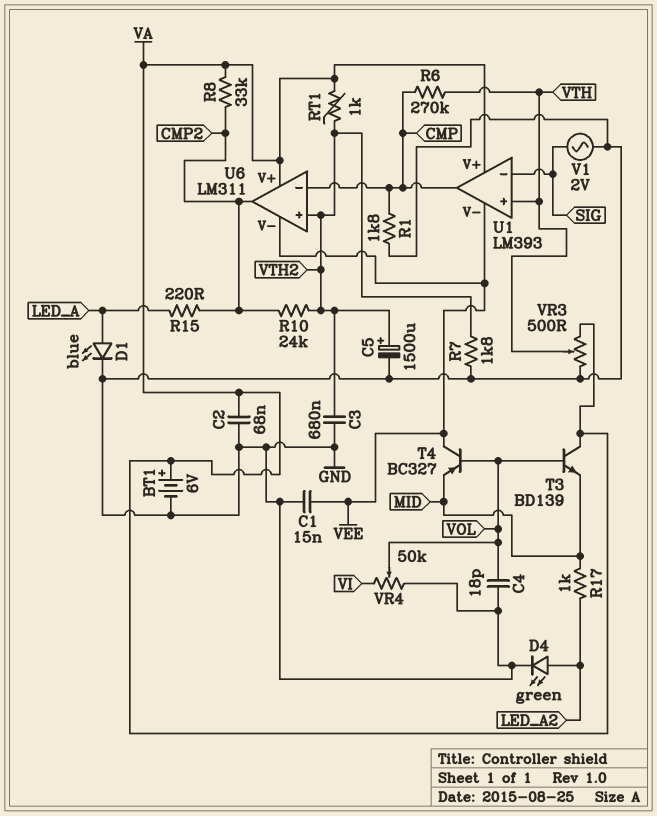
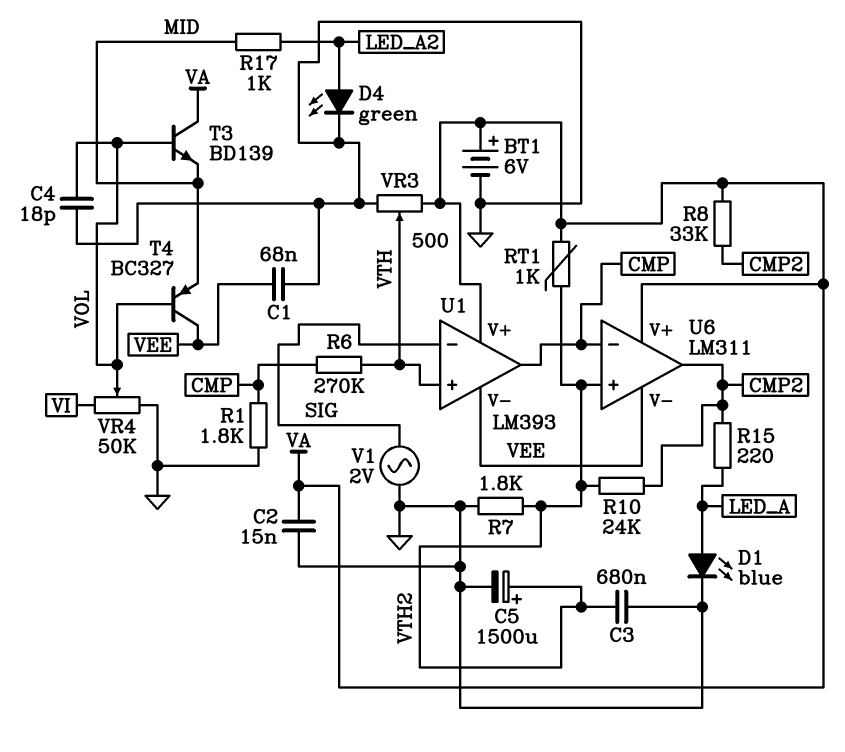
C1: 15nF (GND, VEE) -> 68nF (GND, VEE)
C2: 68nF (GND, VA) -> 15nF (GND, VA)

